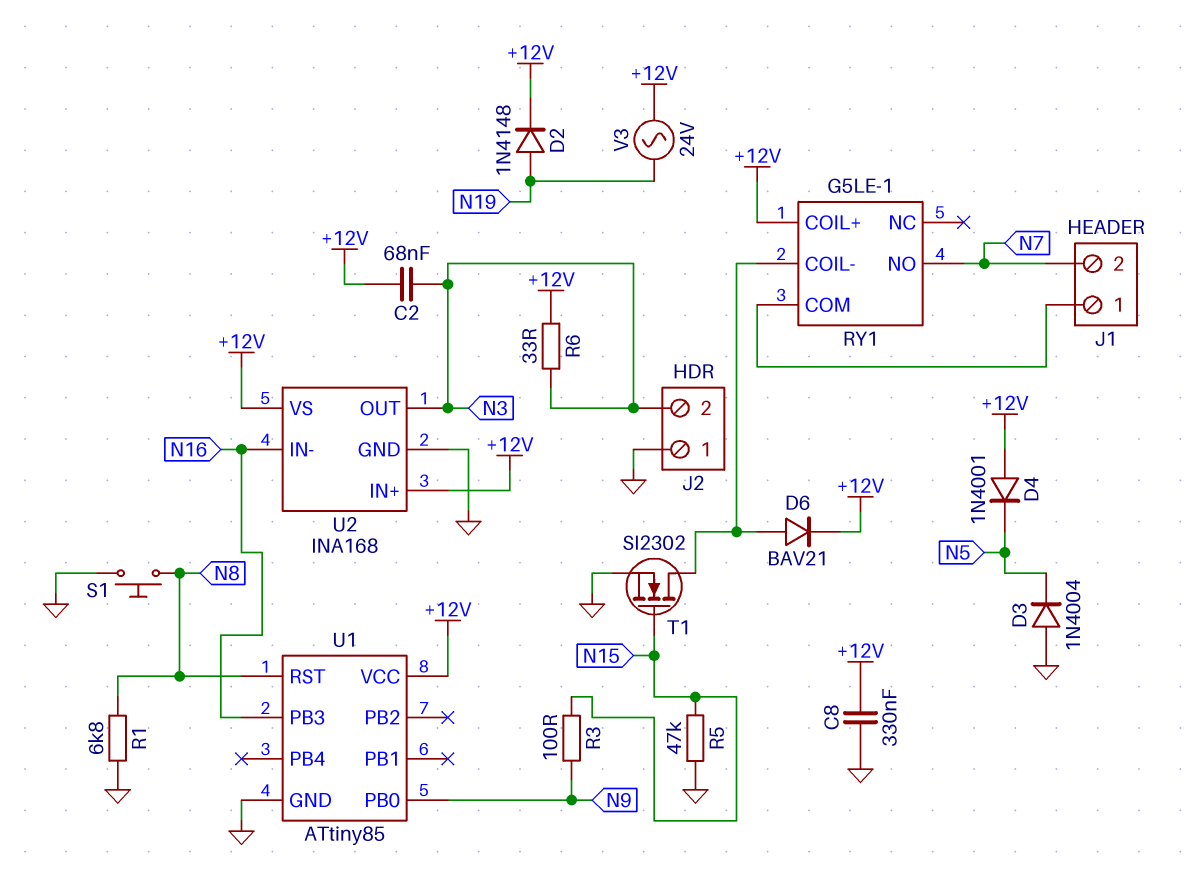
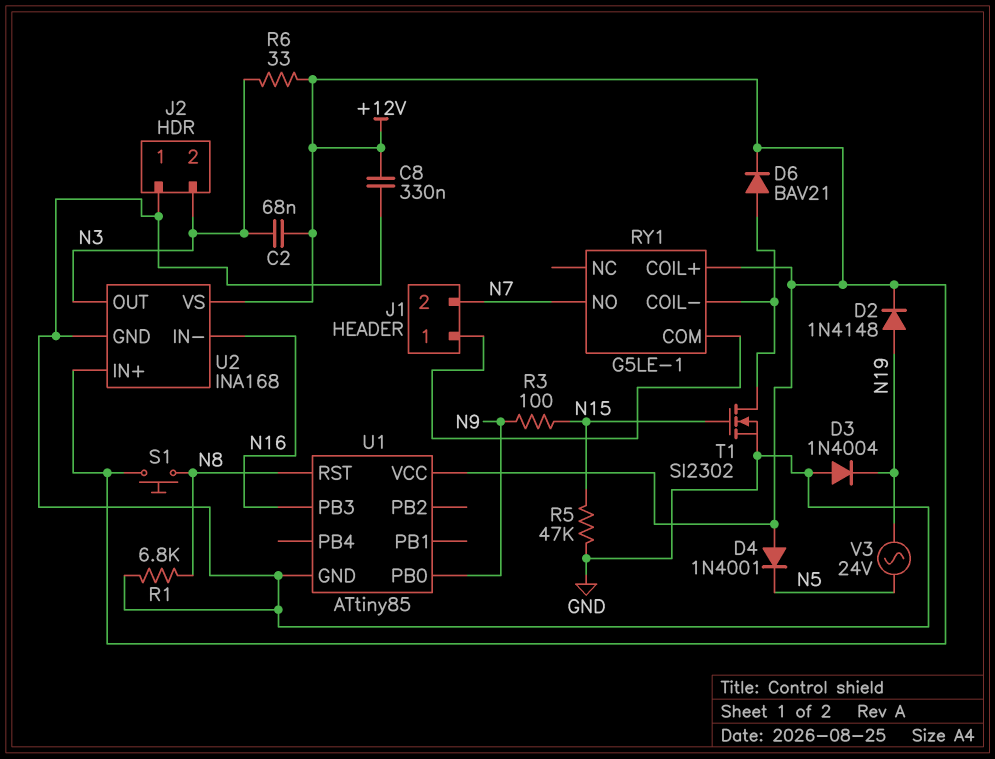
D3: diode 1N4004 (A GND, K N5) -> diode 1N4004 (A GND, K N19)
S1: button (GND, N8) -> button (+12V, N8)
V3: AC 24V (+12V, N19) -> AC 24V (N5, N19)

